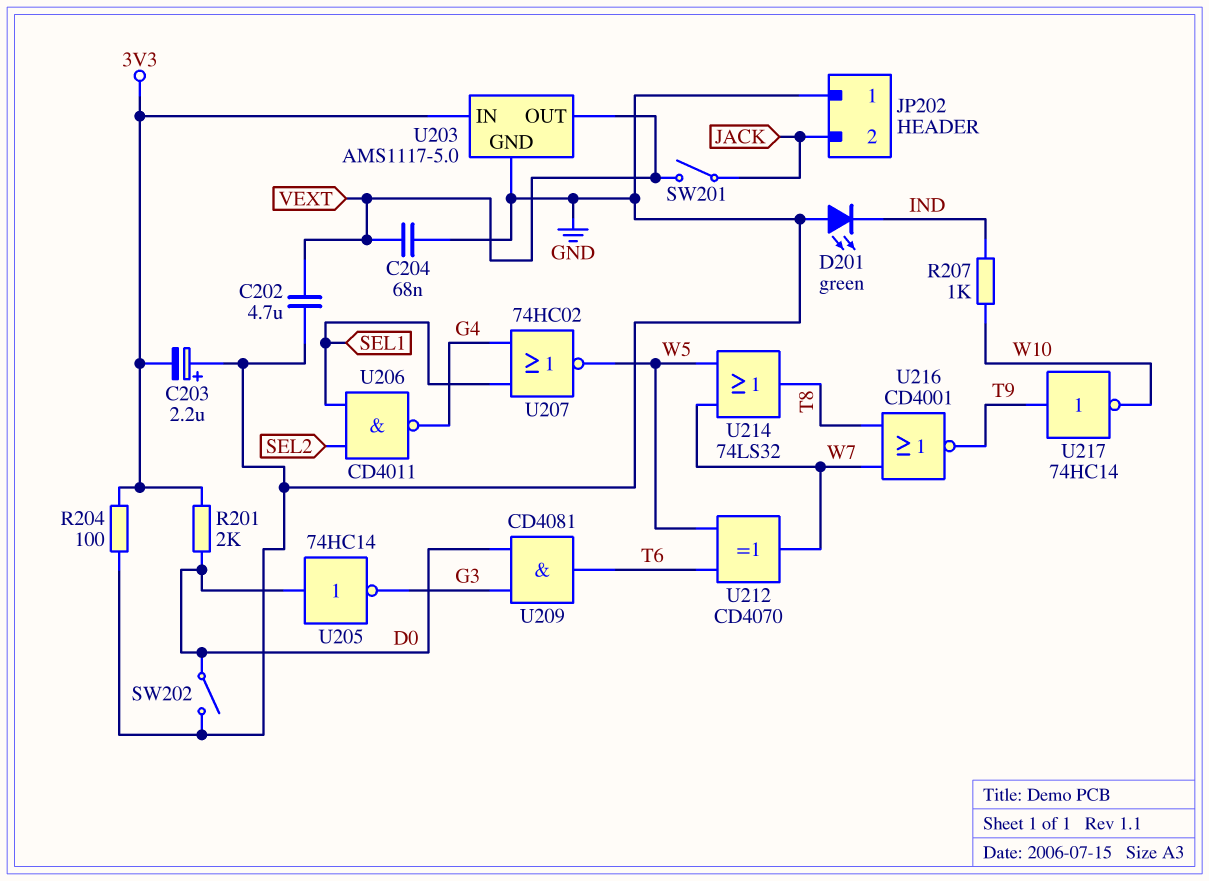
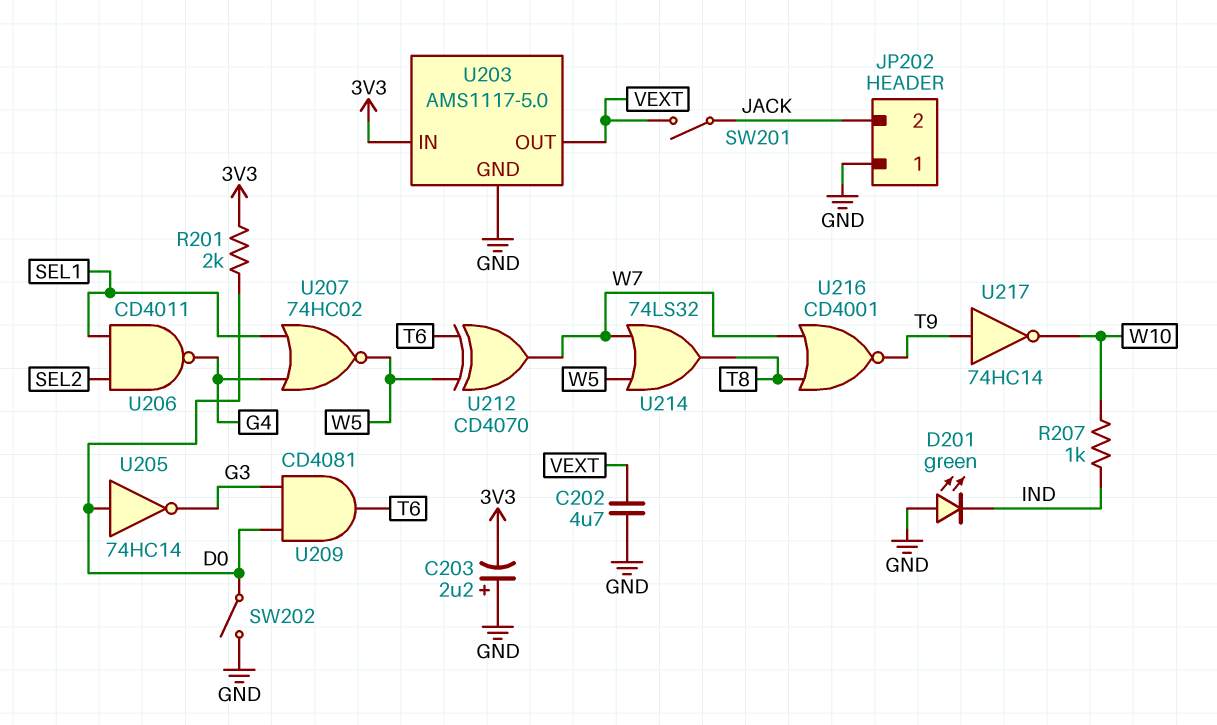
C204: 68nF (GND, VEXT) -> none
R204: 100 (3V3, GND) -> none

